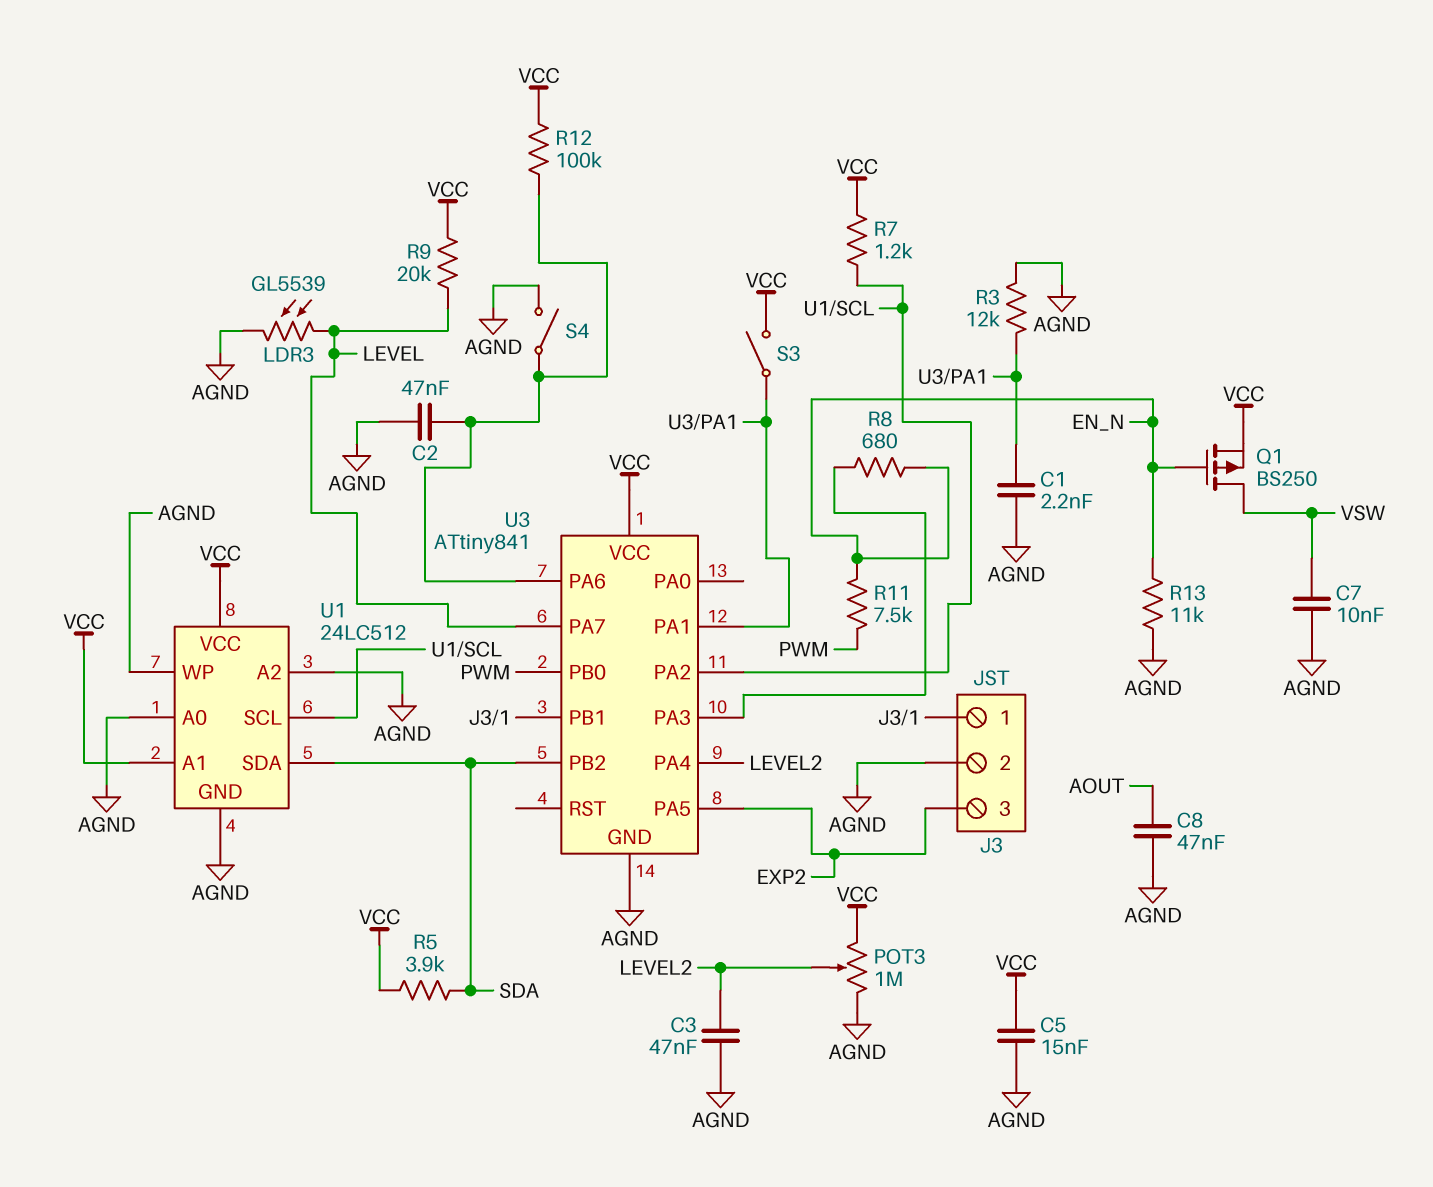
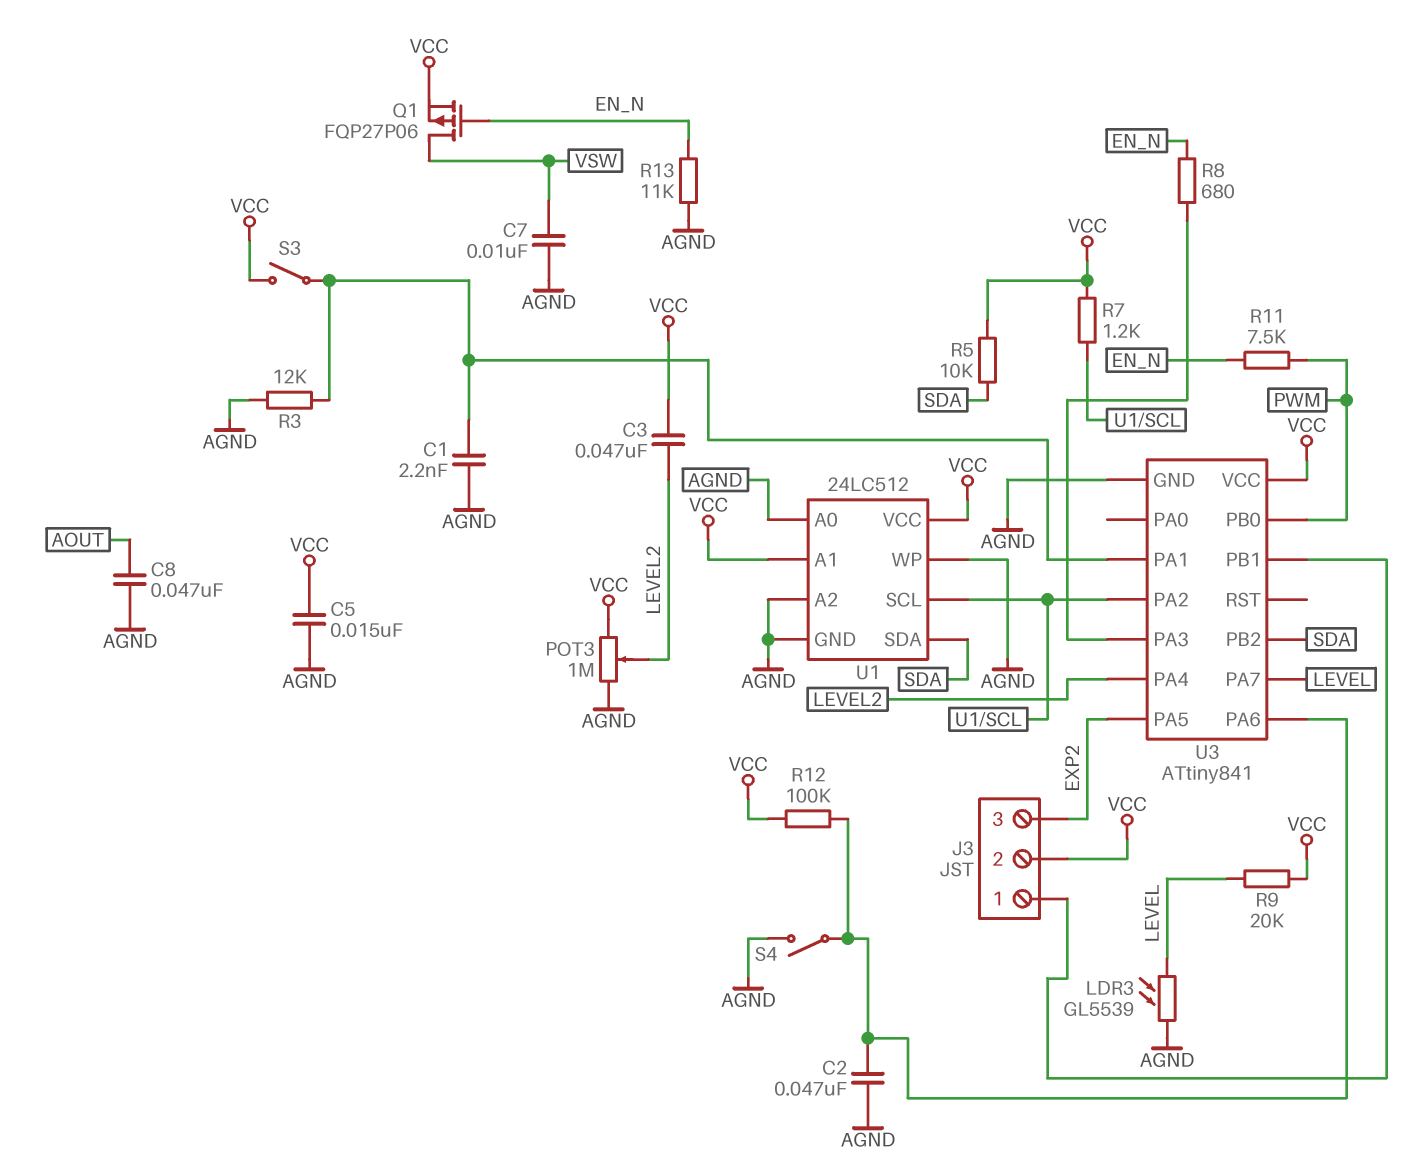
C3: 47nF (AGND, LEVEL2) -> 47nF (LEVEL2, VCC)
J3 pin 2: AGND -> VCC
Q1: PMOS BS250 (G EN_N, D VSW, S VCC) -> PMOS FQP27P06 (G EN_N, D VSW, S VCC)
R5: 3.9k (SDA, VCC) -> 10k (SDA, VCC)

